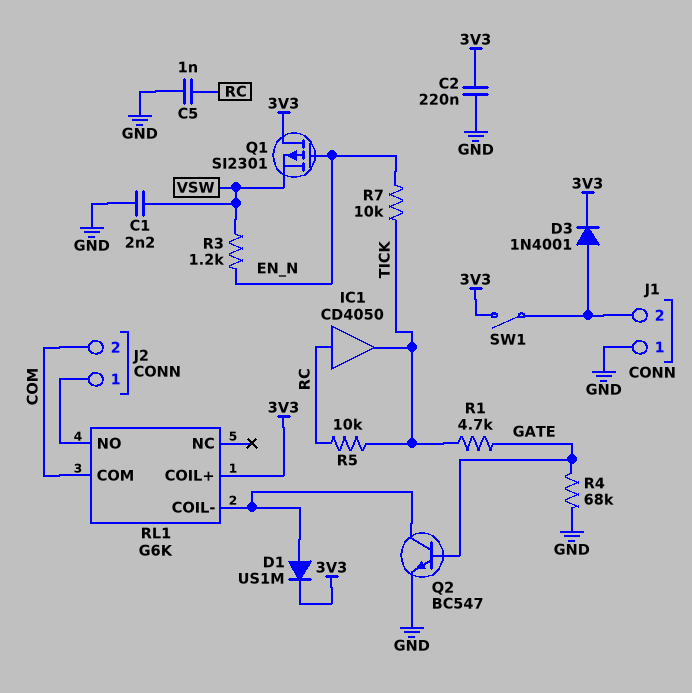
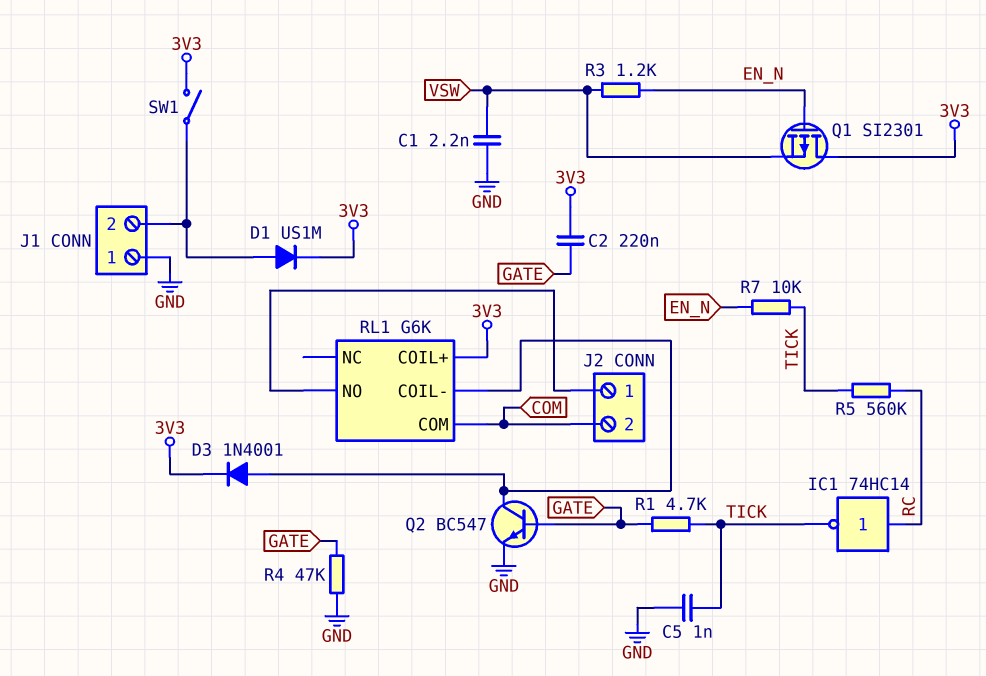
C2: 220nF (3V3, GND) -> 220nF (3V3, GATE)
C5: 1nF (GND, RC) -> 1nF (GND, TICK)
D1: diode US1M (A RL1/COIL-, K 3V3) -> diode US1M (A J1/2, K 3V3)
D3: diode 1N4001 (A J1/2, K 3V3) -> diode 1N4001 (A RL1/COIL-, K 3V3)
IC1: buffer CD4050 (in RC, out TICK) -> NOT 74HC14 (in RC, out TICK)
R4: 68k (GATE, GND) -> 47k (GATE, GND)
R5: 10k (RC, TICK) -> 560k (RC, TICK)

